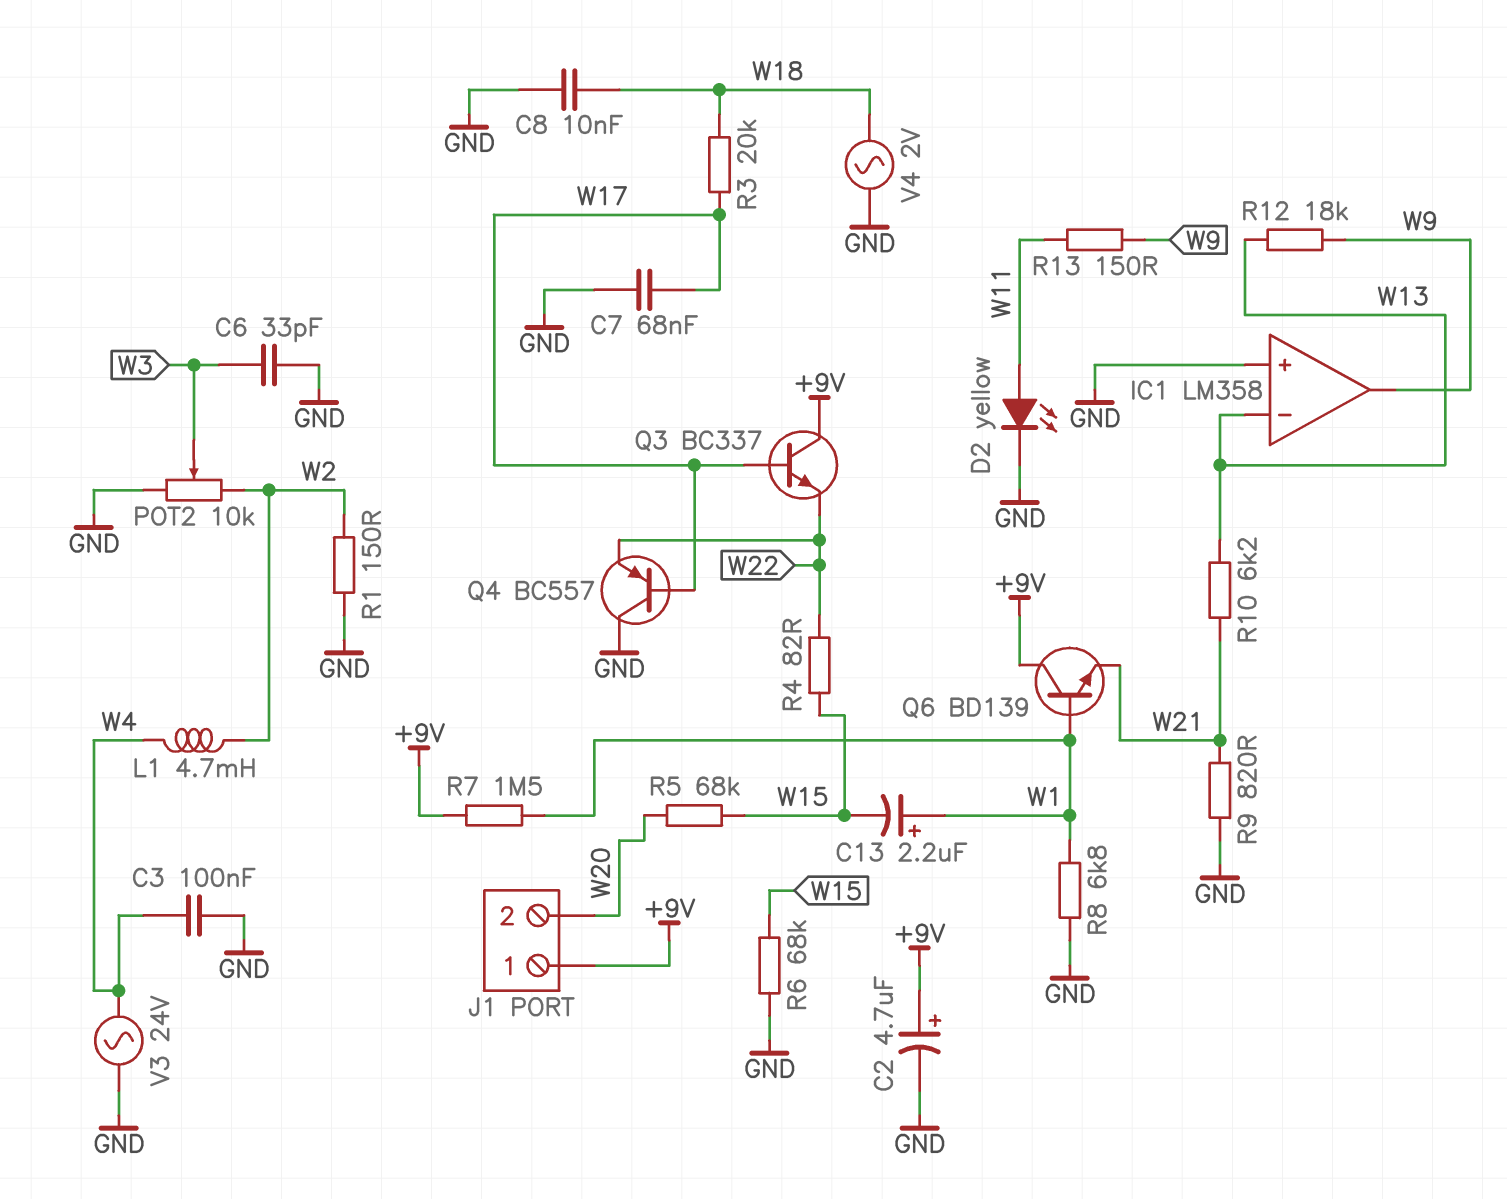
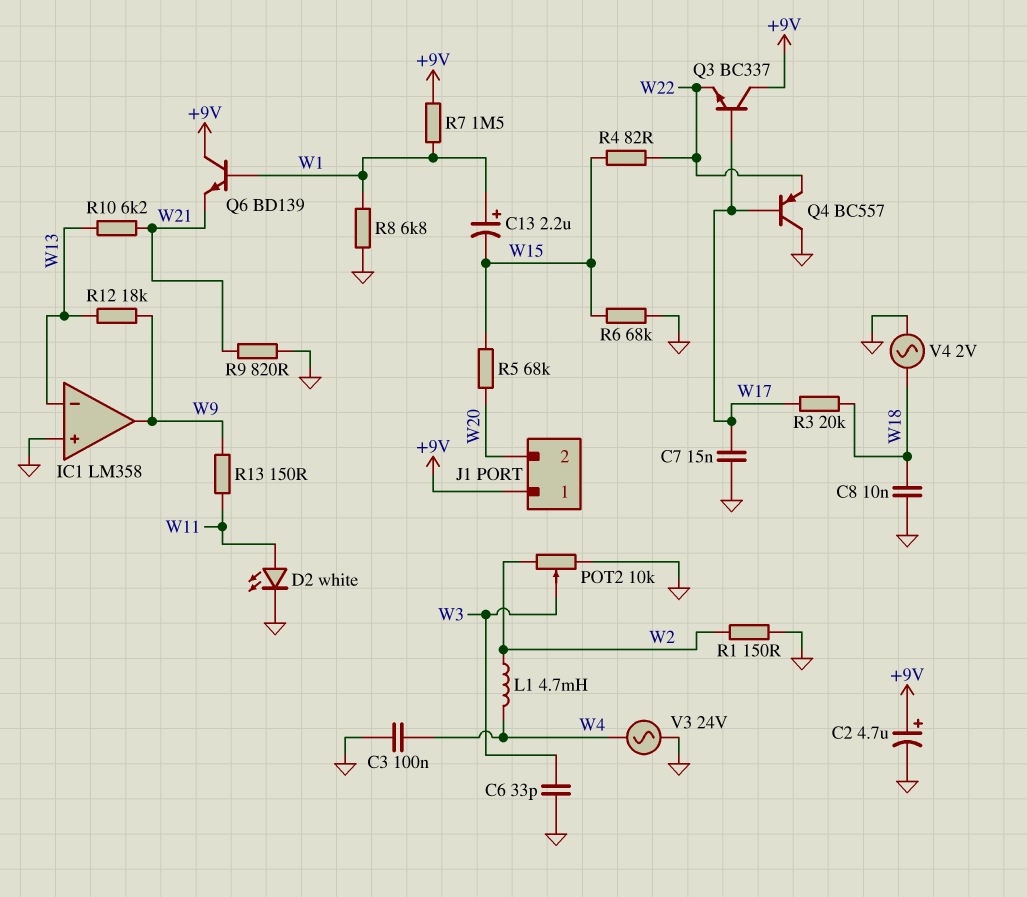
C7: 68nF (GND, W17) -> 15nF (GND, W17)
D2: LED yellow (A W11, K GND) -> LED white (A W11, K GND)

